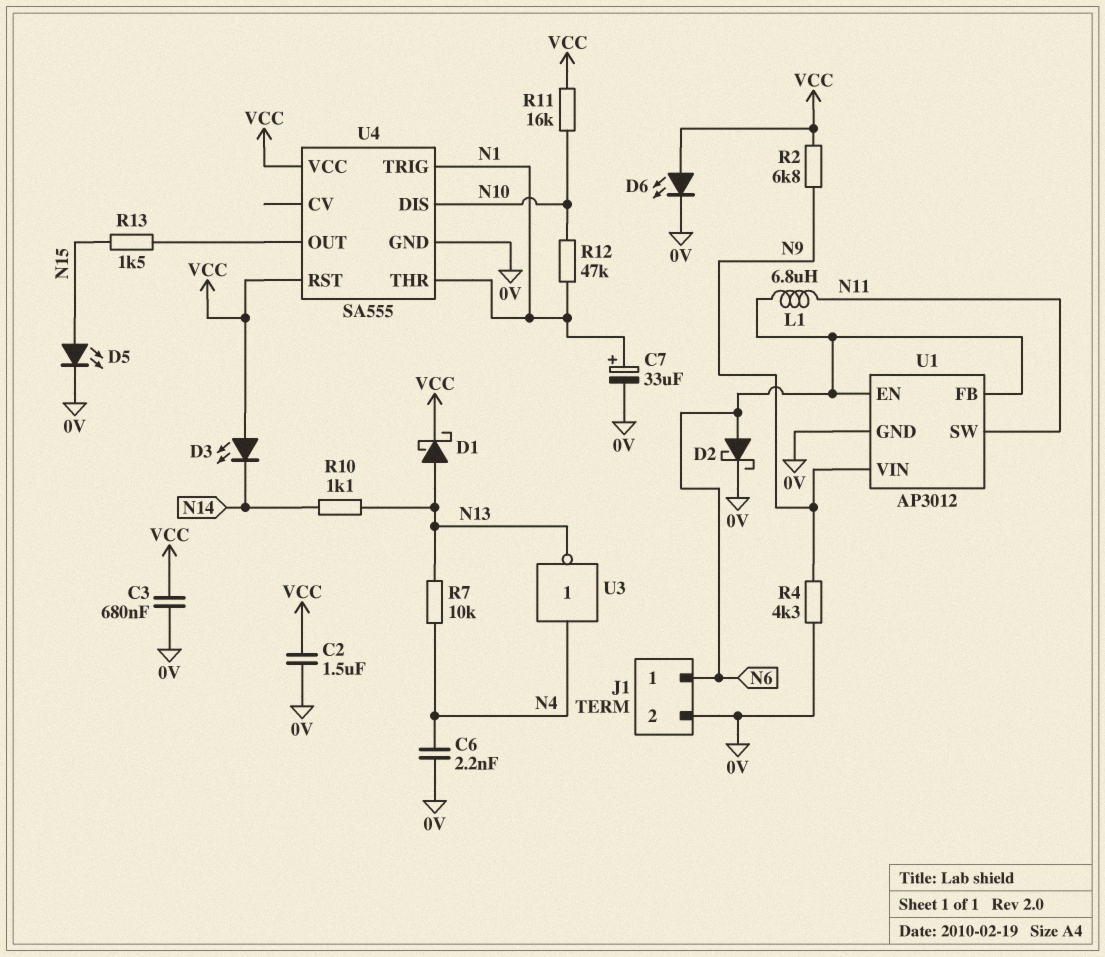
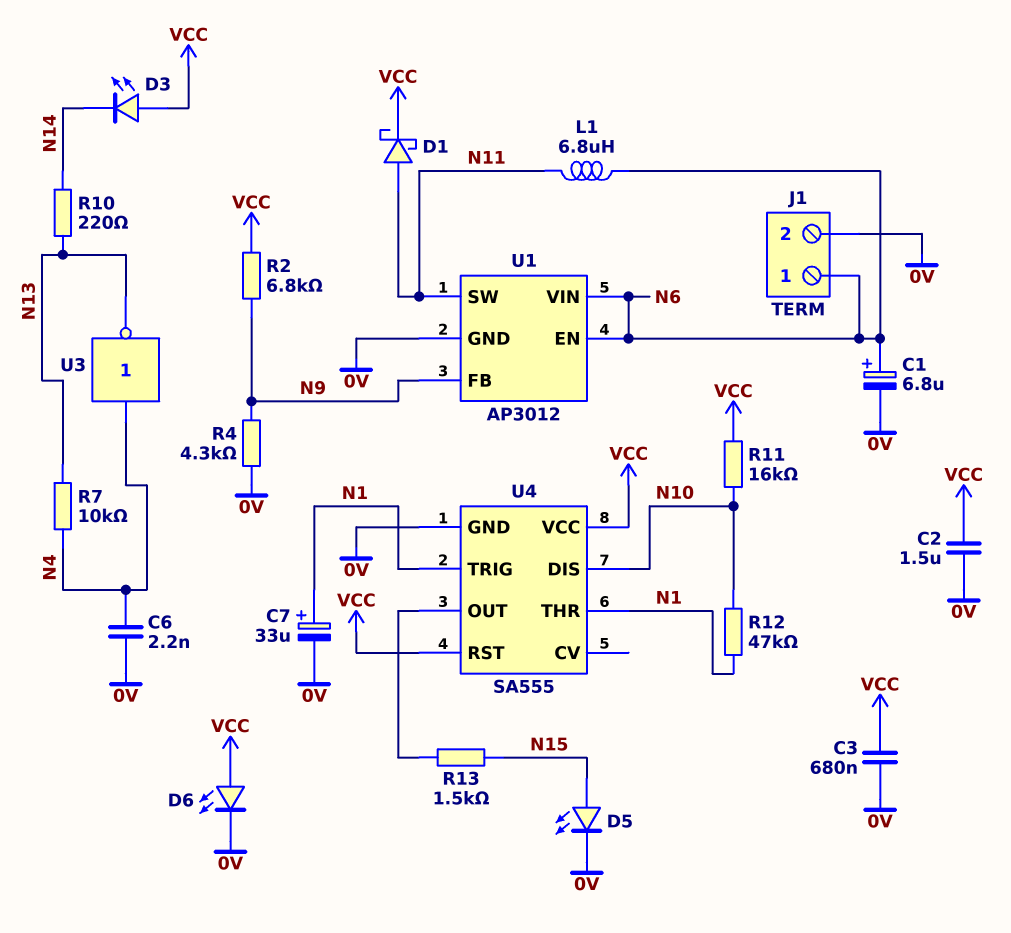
C1: none -> 6.8uF (plus N6, minus 0V)
D1: schottky (A N13, K VCC) -> schottky (A N11, K VCC)
D2: schottky (A N6, K 0V) -> none
R10: 1.1k (N13, N14) -> 220 (N13, N14)
U1 pin FB: N6 -> N9
U1 pin VIN: N9 -> N6

